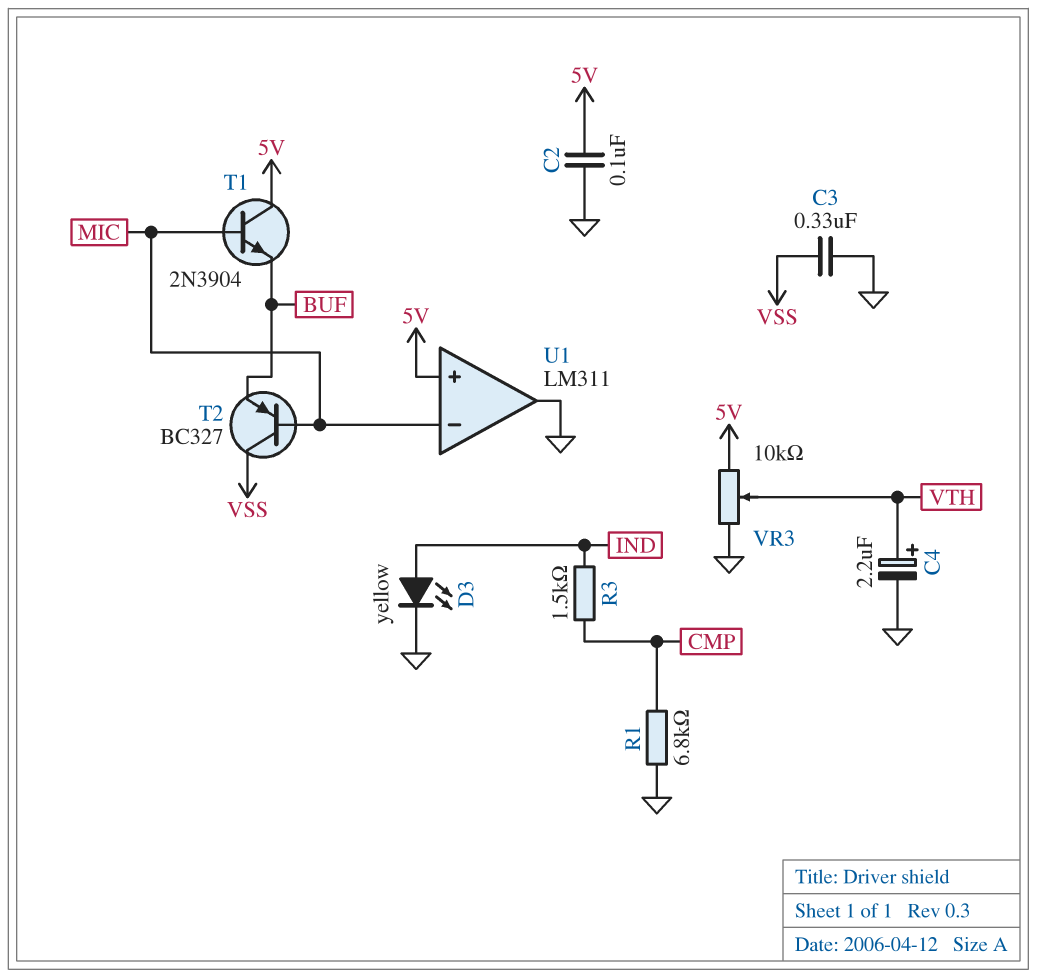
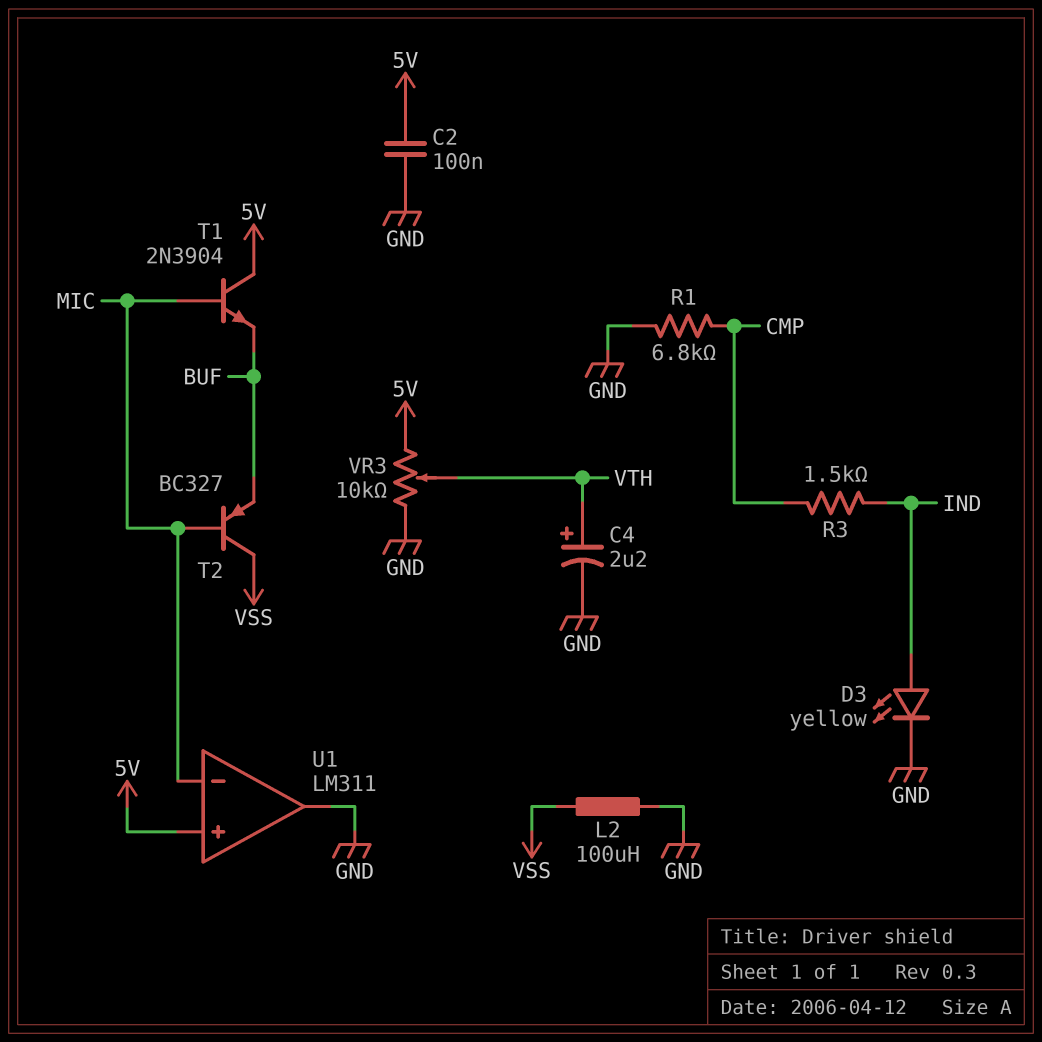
C3: 330nF (GND, VSS) -> none
L2: none -> 100uH (GND, VSS)

